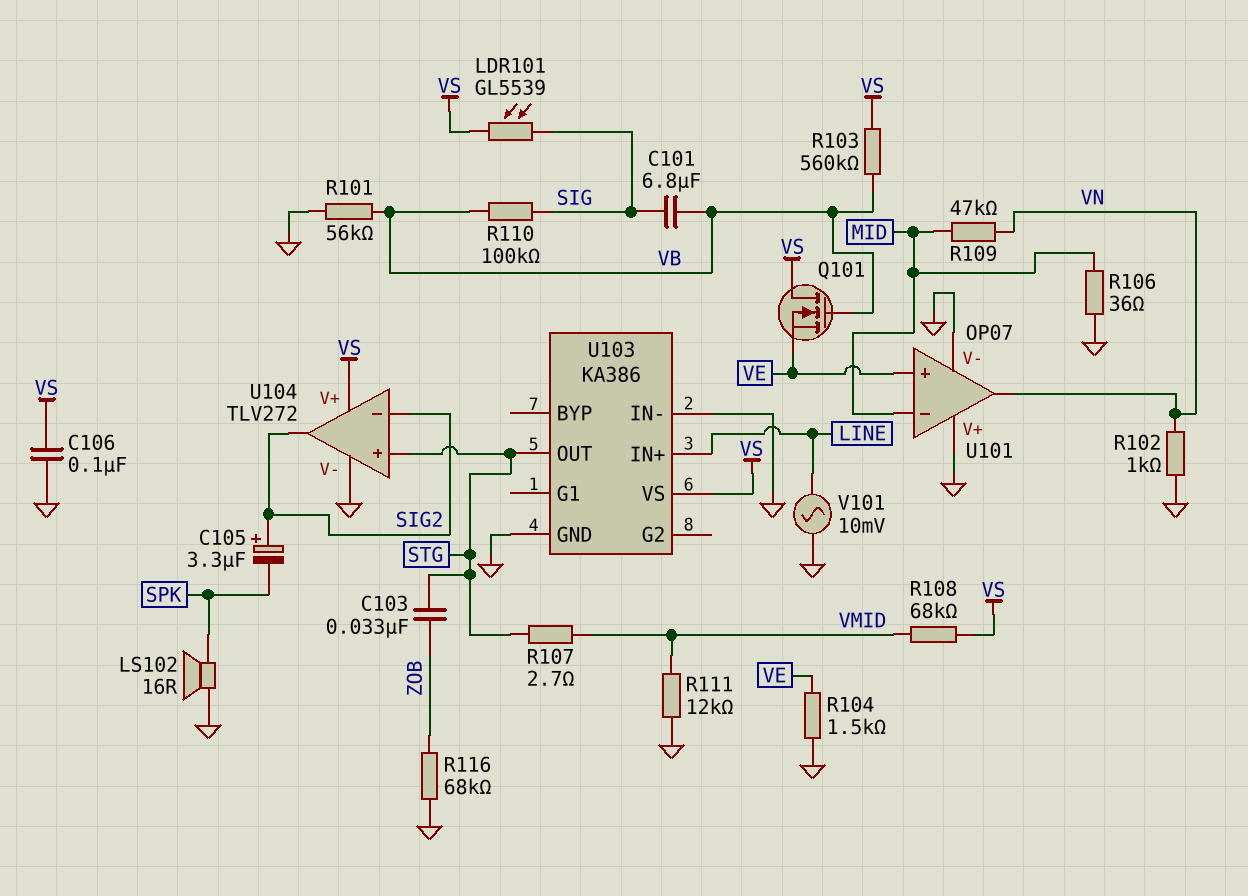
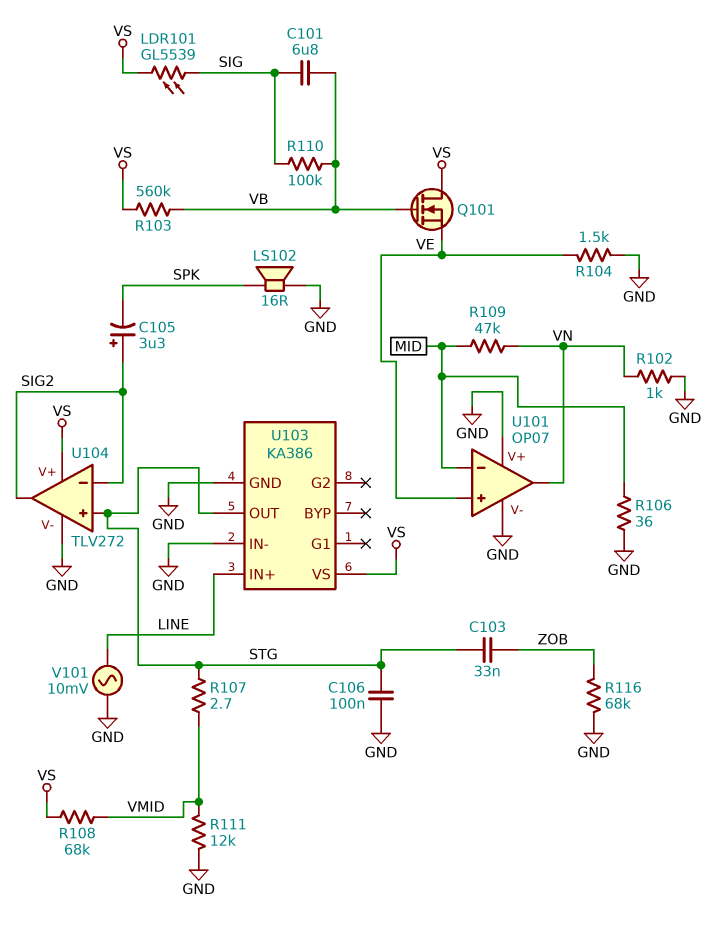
C106: 100nF (GND, VS) -> 100nF (GND, STG)
R101: 56k (GND, VB) -> none

